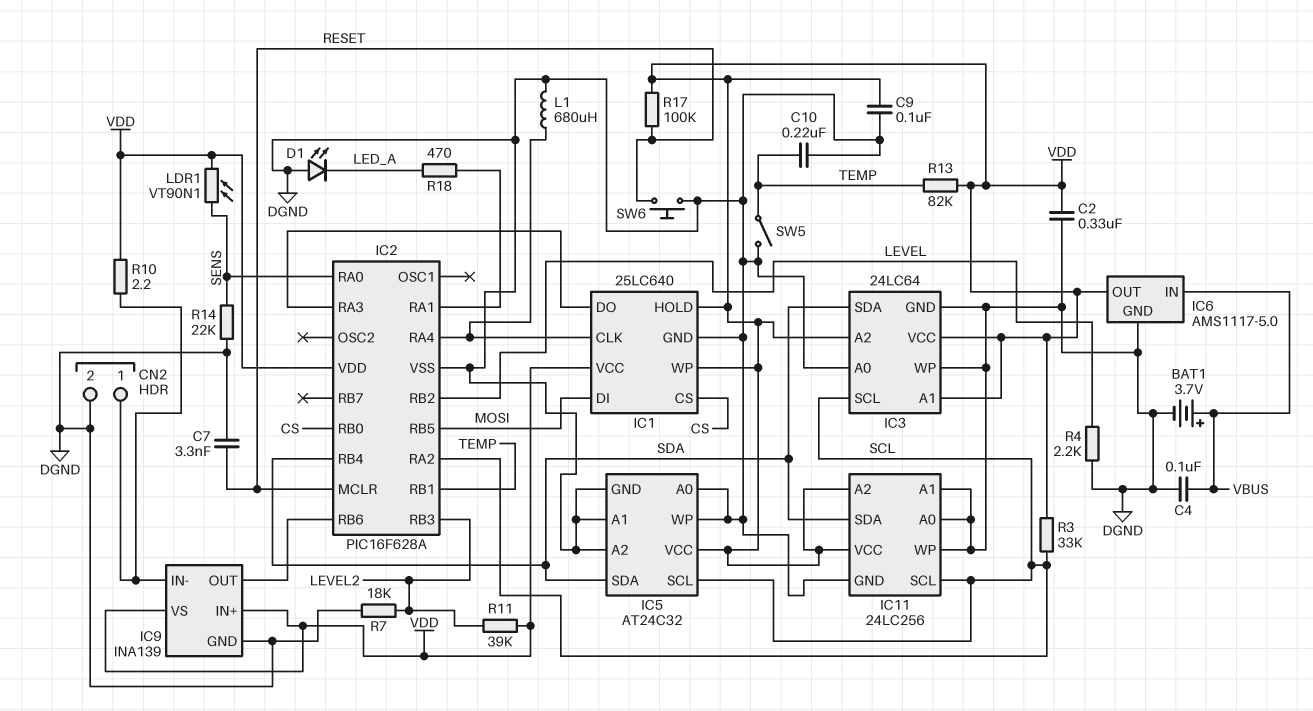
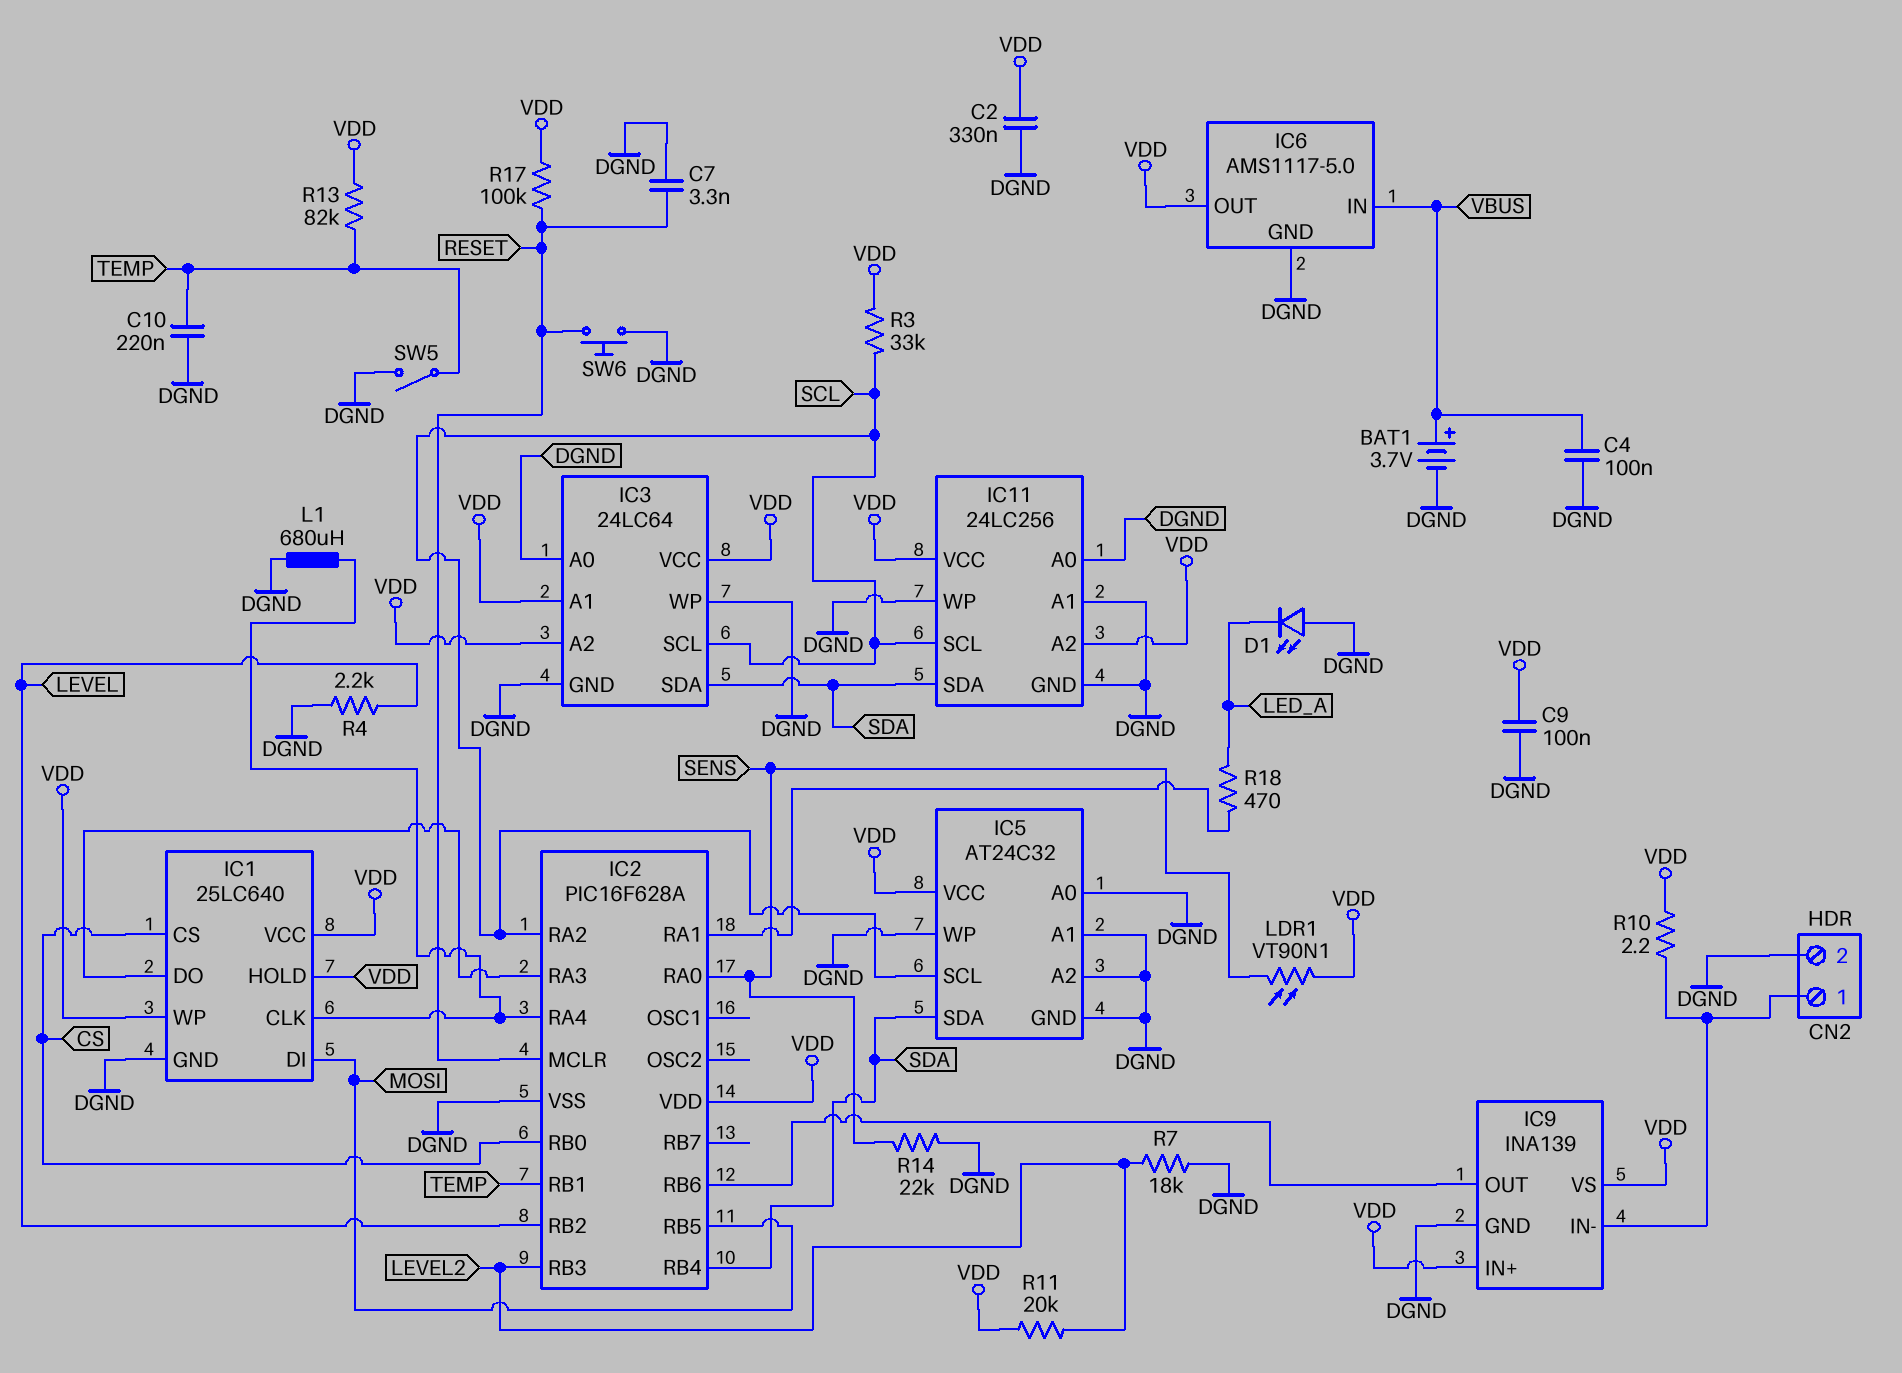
R11: 39k (LEVEL2, VDD) -> 20k (LEVEL2, VDD)

